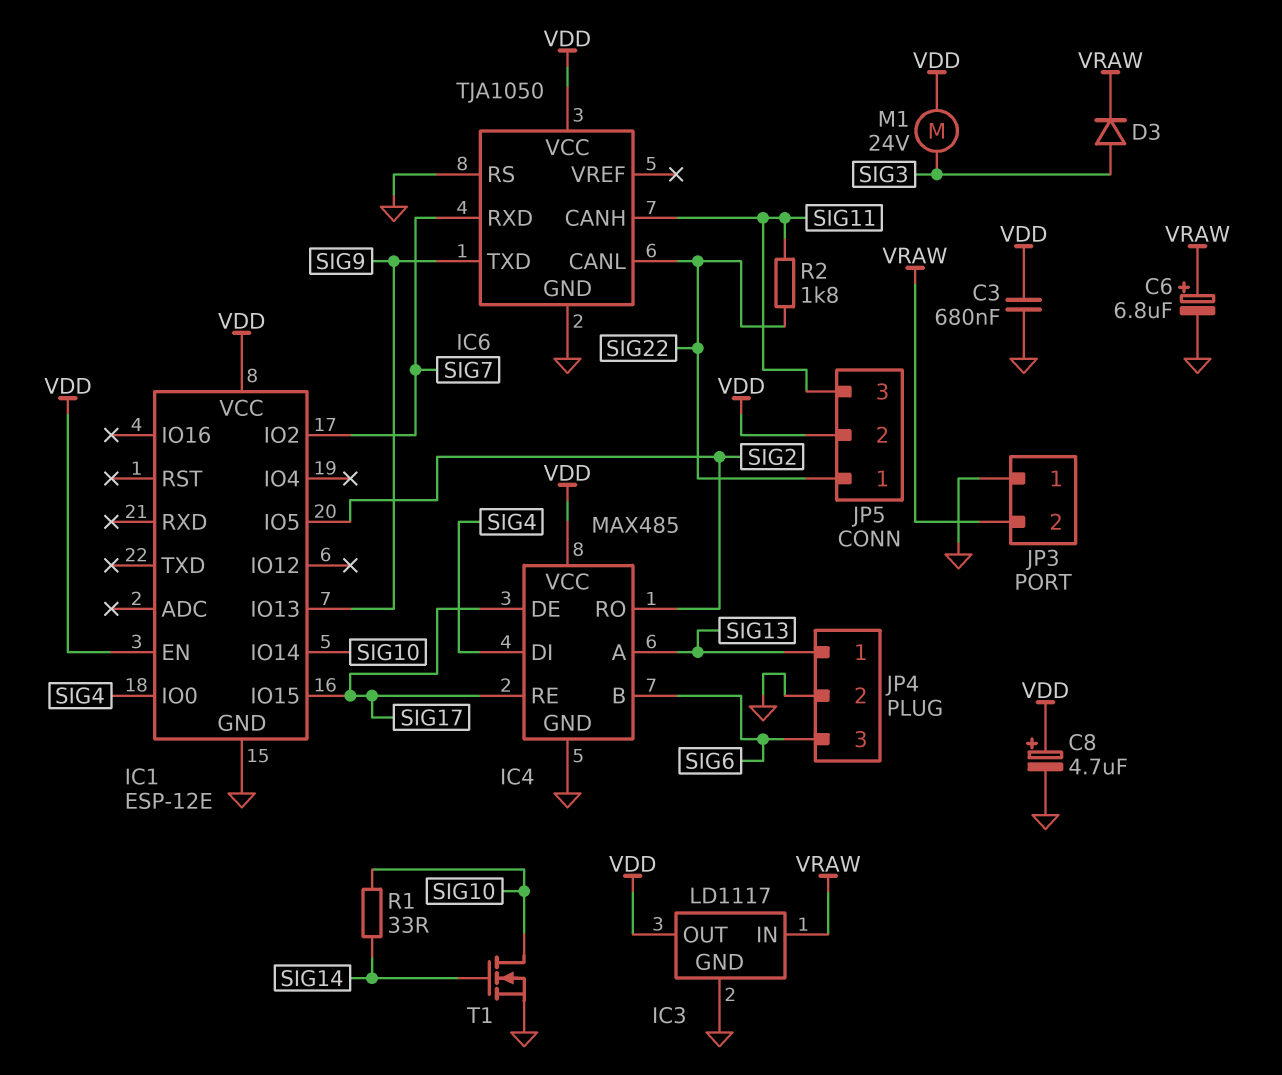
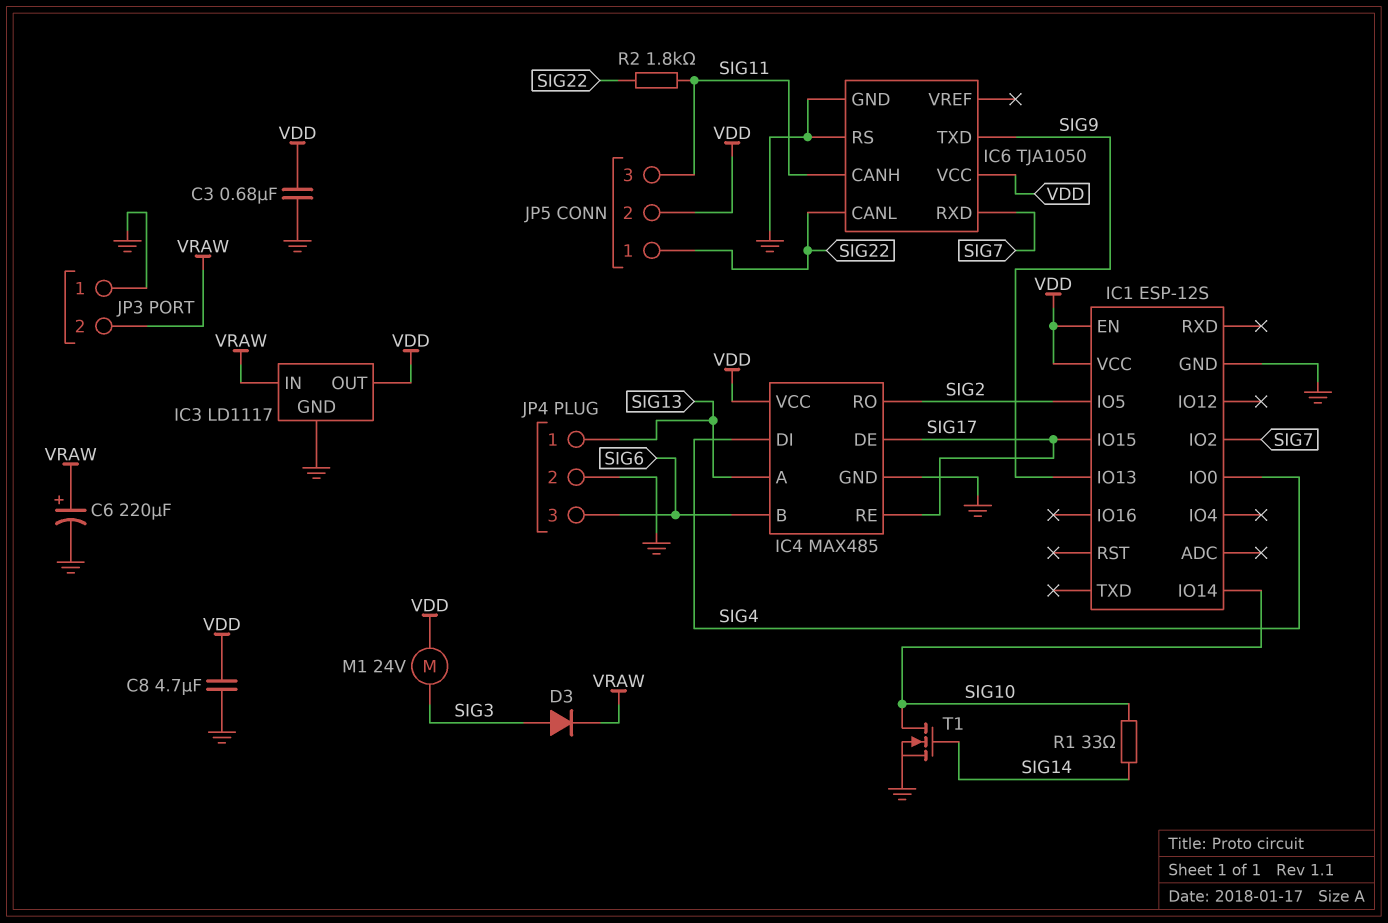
C6: 6.8uF (plus VRAW, minus GND) -> 220uF (plus VRAW, minus GND)
C8: 4.7uF (plus VDD, minus GND) -> 4.7uF (GND, VDD)
IC1: ESP-12E -> ESP-12S

